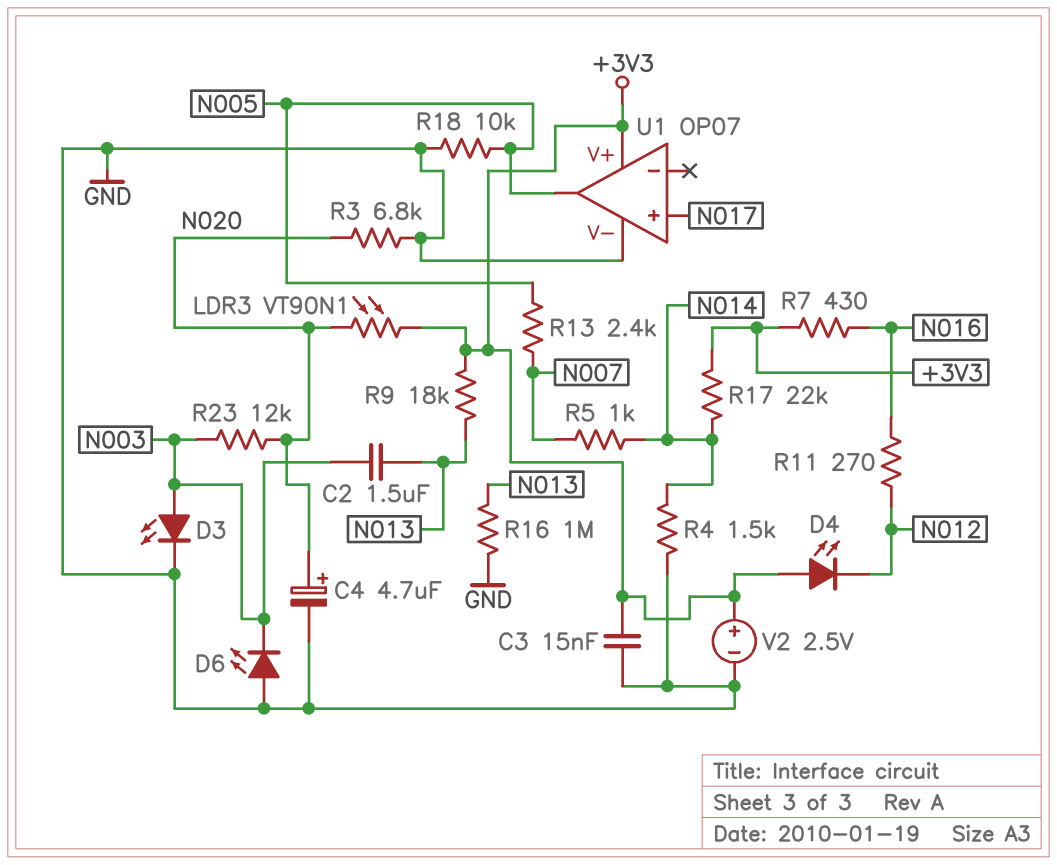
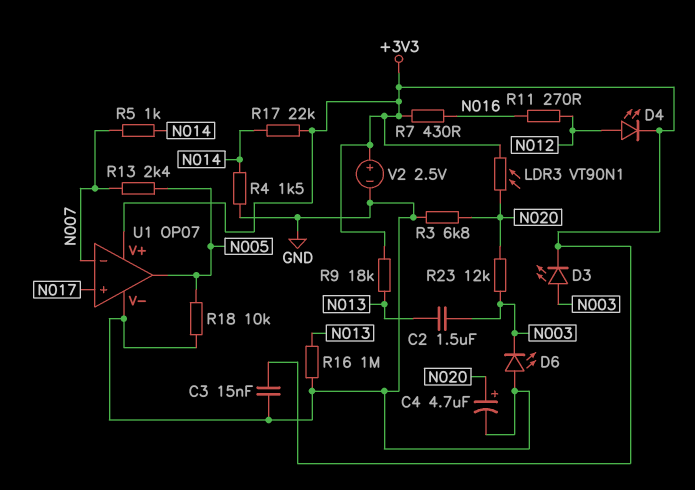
D3: LED (A N003, K GND) -> LED (A N003, K +3V3)
D4: LED (A +3V3, K N012) -> LED (A N012, K +3V3)
U1 pin in-: none -> N007

